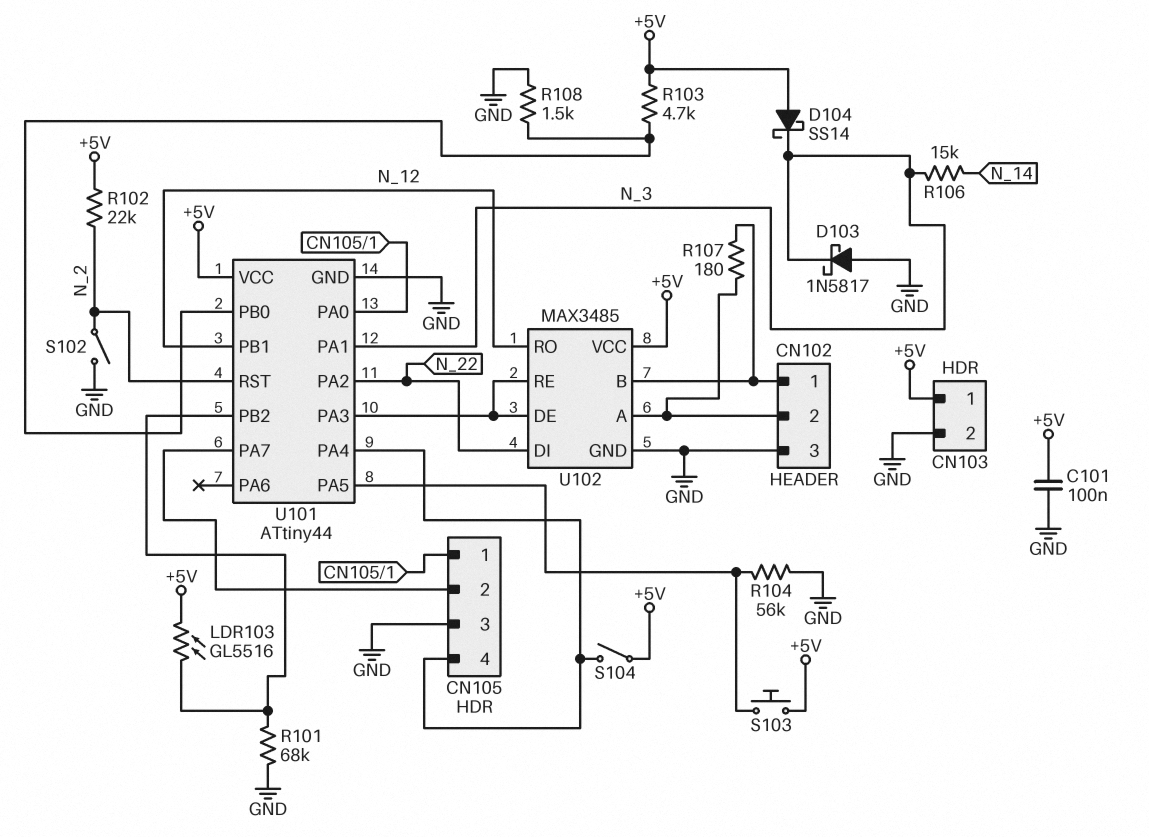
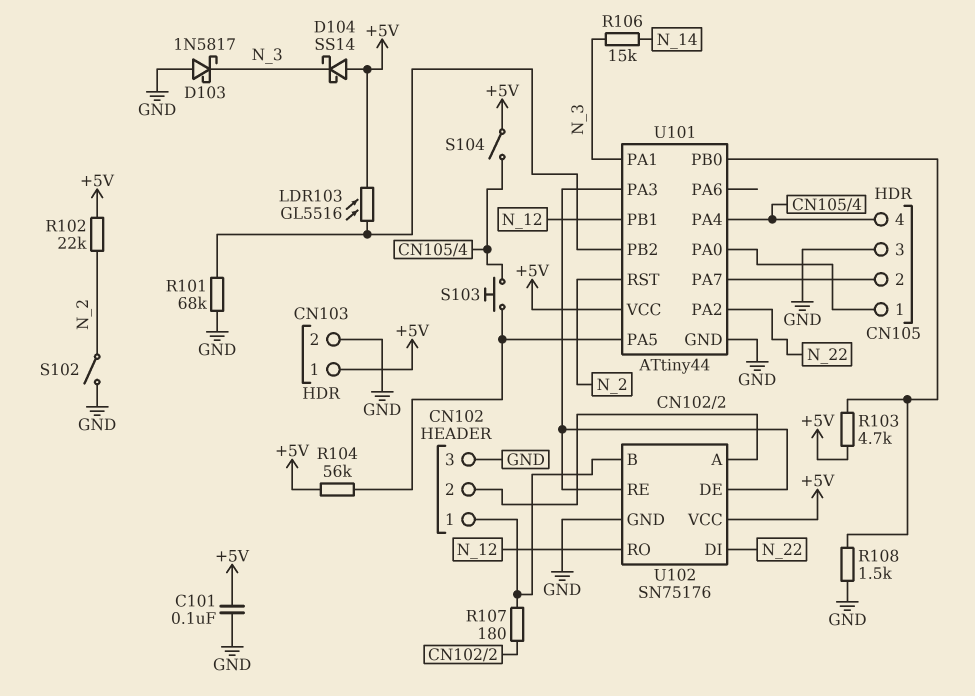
R104: 56k (GND, U101/PA5) -> 56k (+5V, U101/PA5)
S103: button (+5V, U101/PA5) -> button (CN105/4, U101/PA5)
U102: MAX3485 -> SN75176

